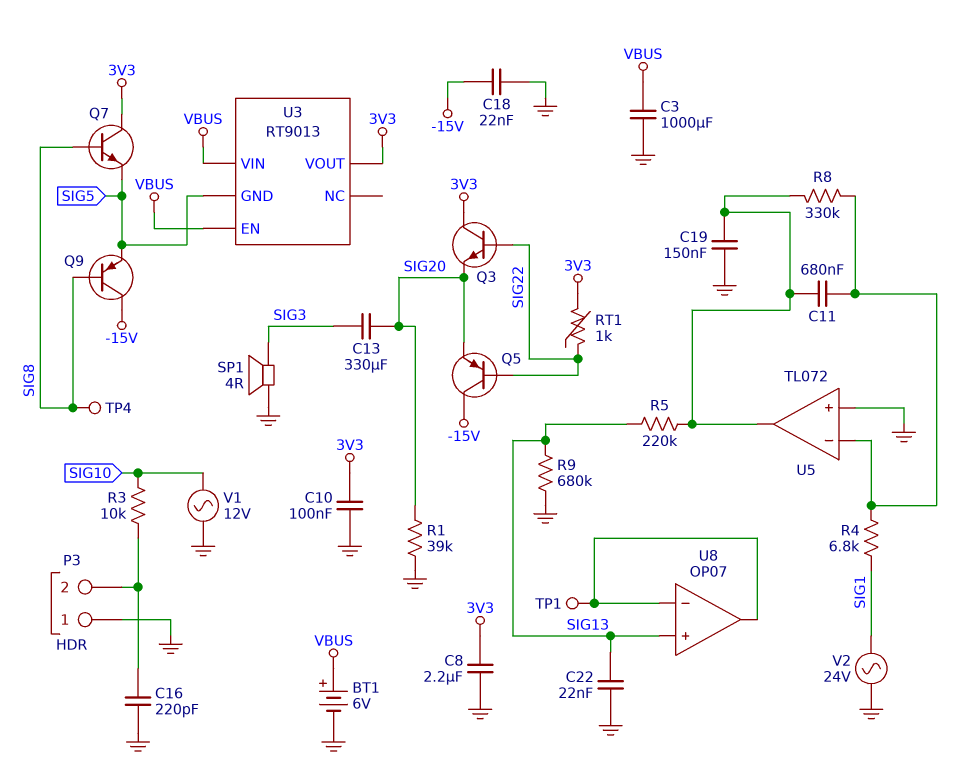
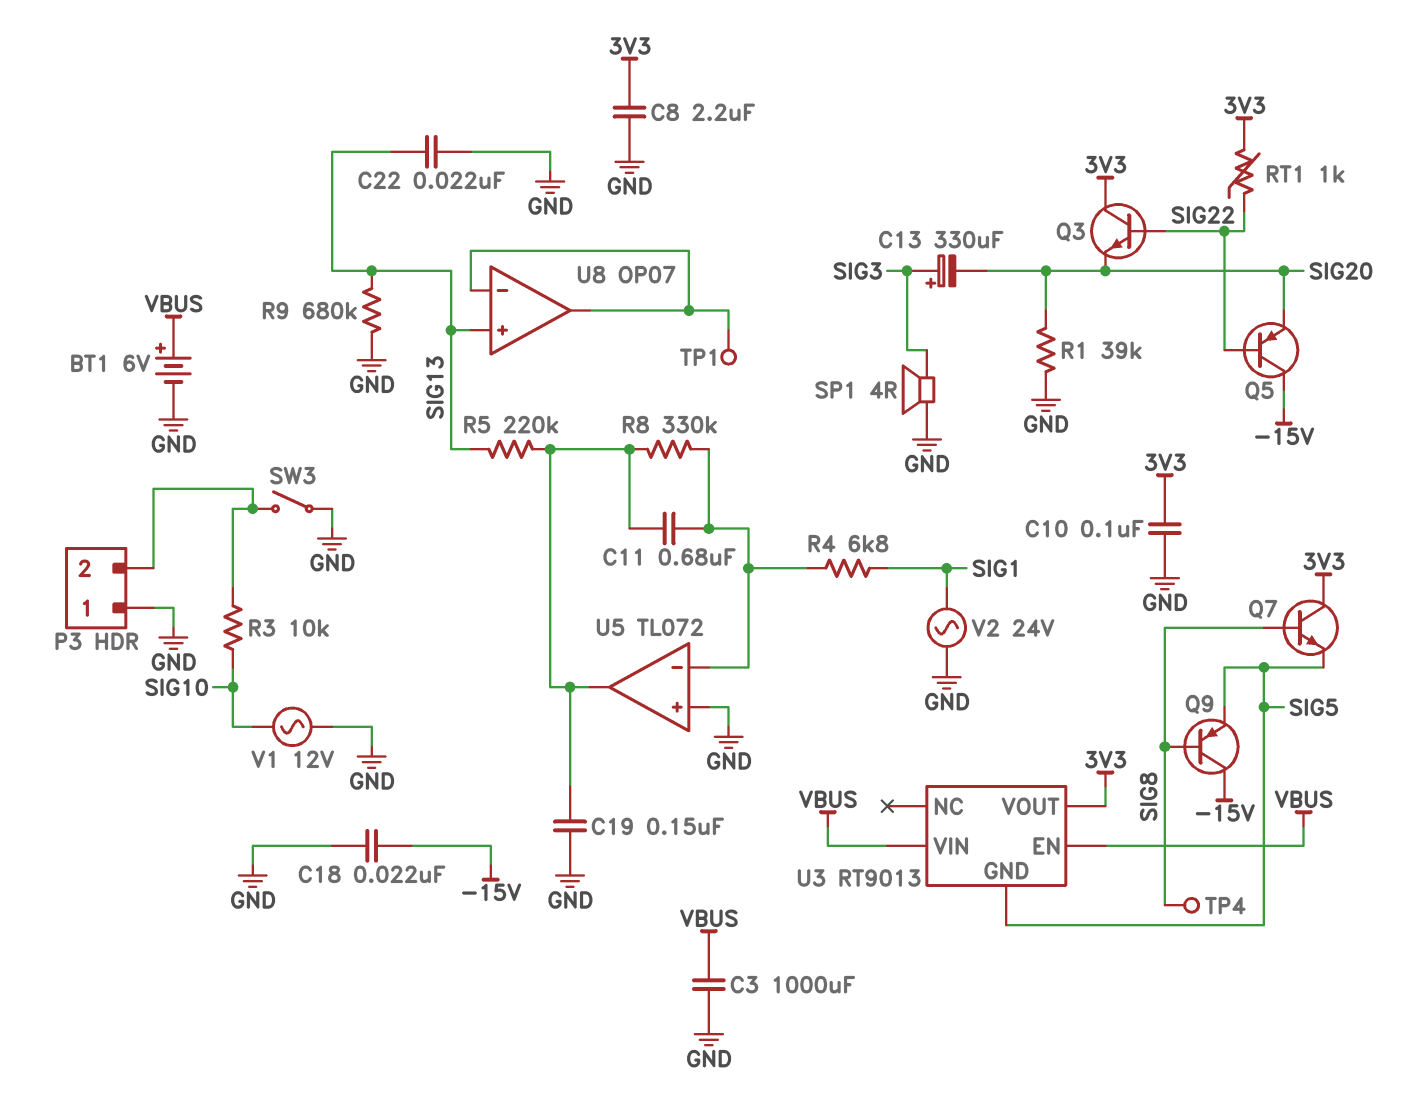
C13: 330uF (SIG3, SIG20) -> 330uF (plus SIG3, minus SIG20)
C16: 220pF (GND, P3/2) -> none
SW3: none -> switch (GND, P3/2)

